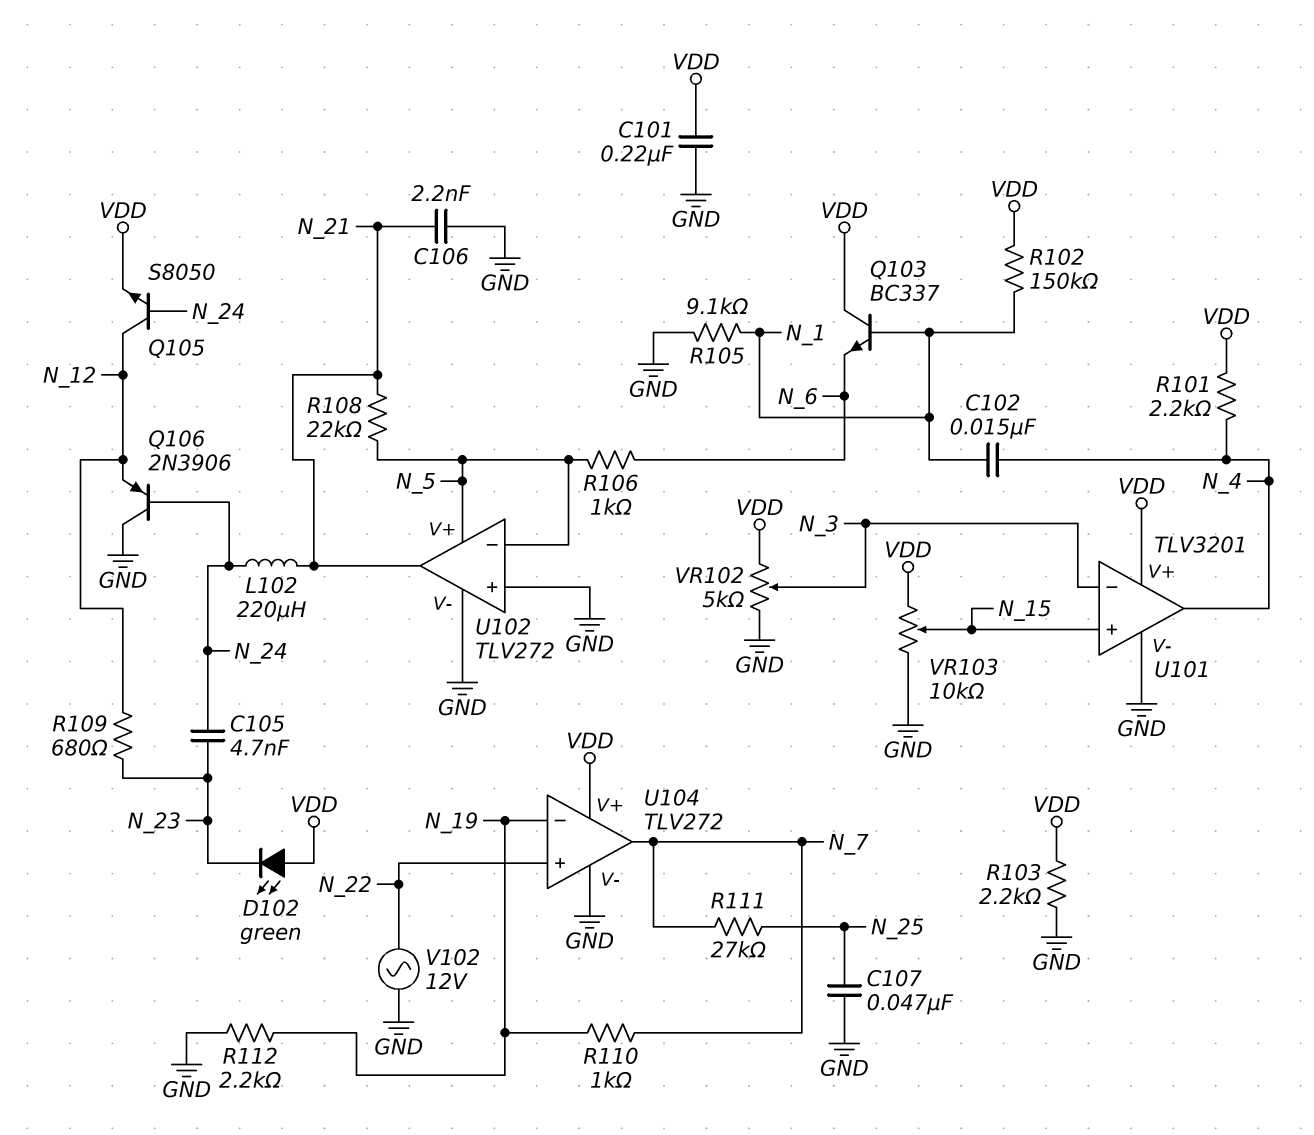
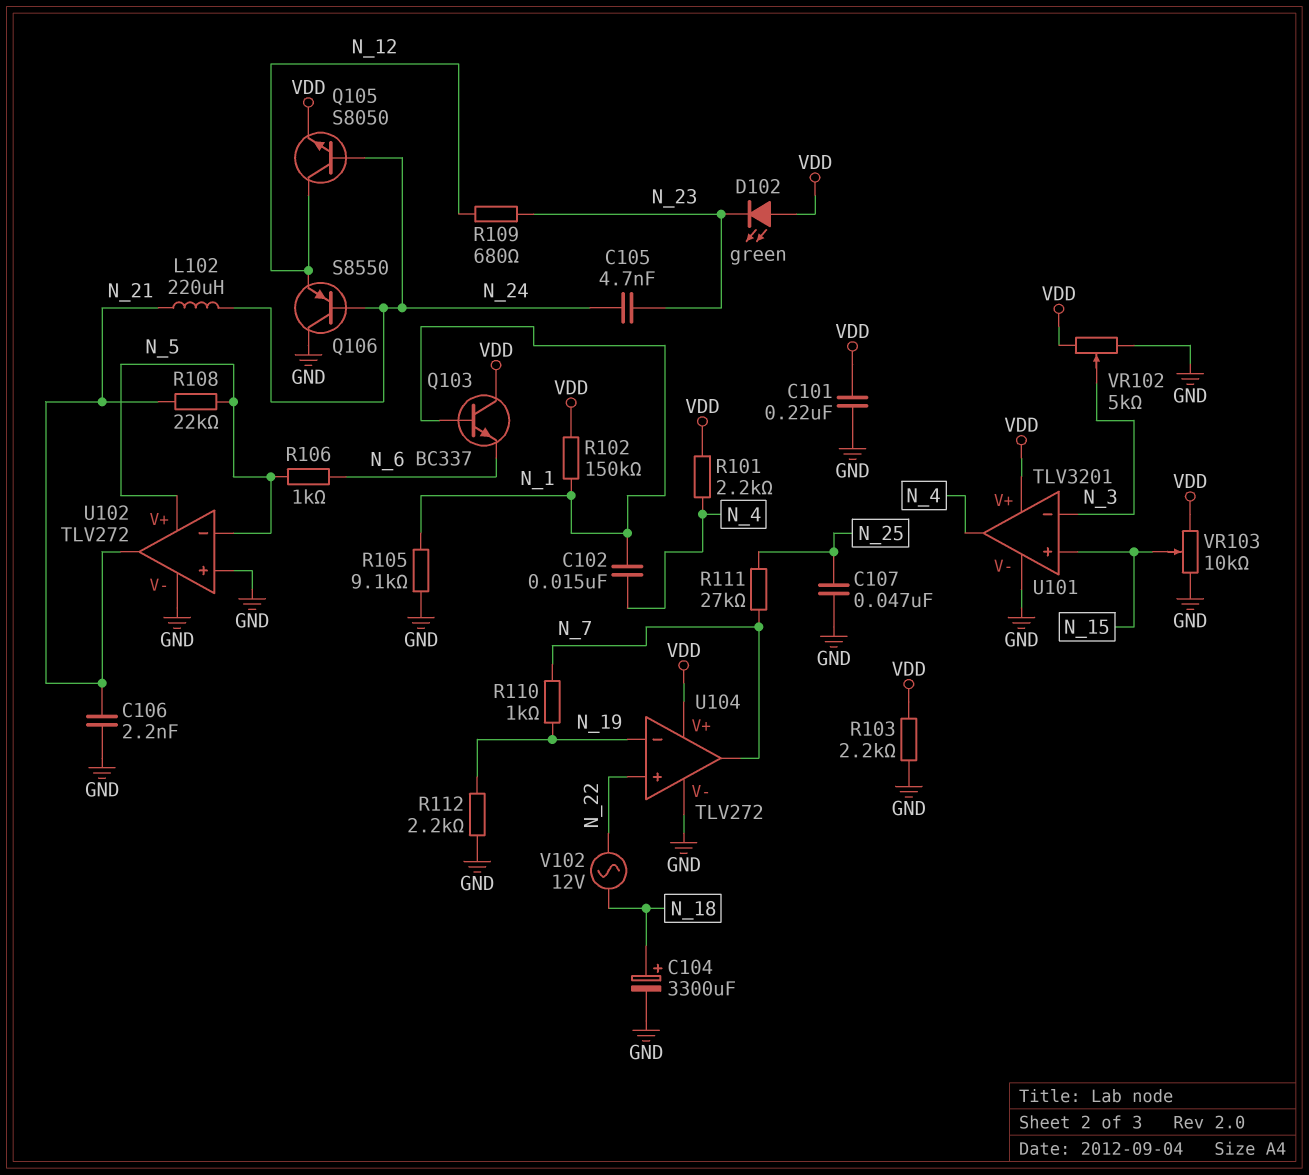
C104: none -> 3300uF (plus N_18, minus GND)
Q106: PNP 2N3906 (B N_24, C GND, E N_12) -> PNP S8550 (B N_24, C GND, E N_12)
V102: AC 12V (GND, N_22) -> AC 12V (N_18, N_22)

